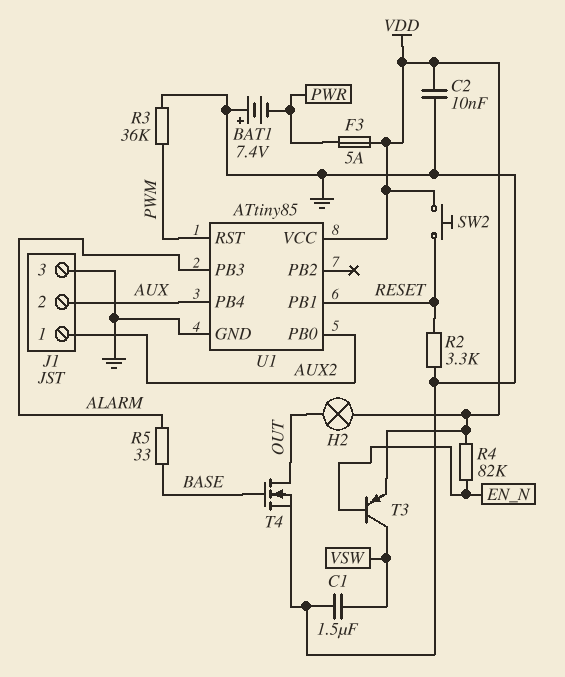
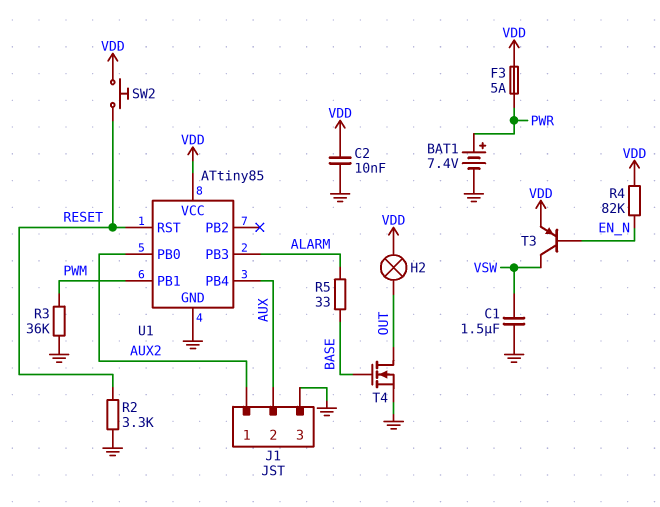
BAT1: 7.4V (plus GND, minus PWR) -> 7.4V (plus PWR, minus GND)
U1 pin PB1: RESET -> PWM
U1 pin RST: PWM -> RESET

